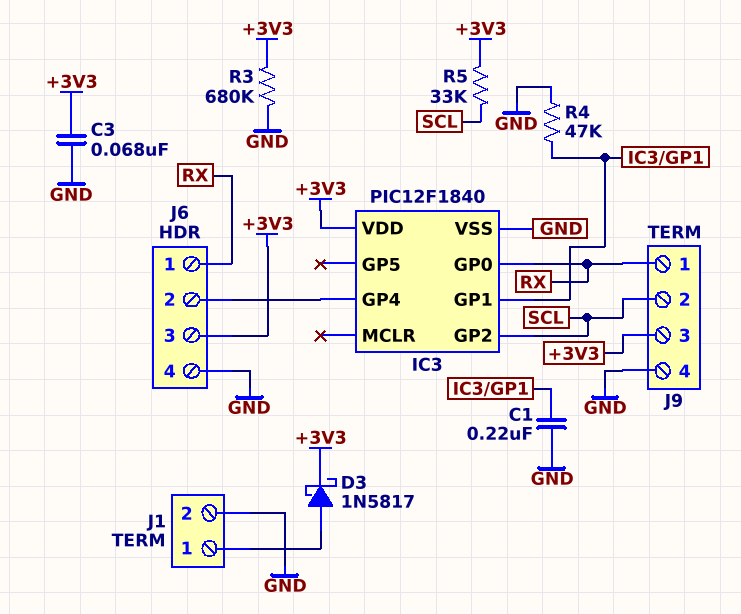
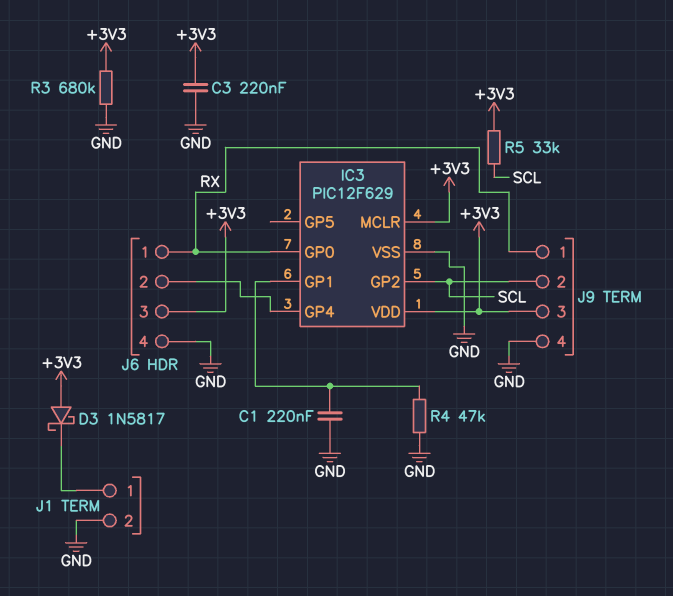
C3: 68nF (+3V3, GND) -> 220nF (+3V3, GND)
D3: schottky 1N5817 (A J1/1, K +3V3) -> schottky 1N5817 (A +3V3, K J1/1)
IC3: PIC12F1840 -> PIC12F629
IC3 pin MCLR: none -> +3V3

